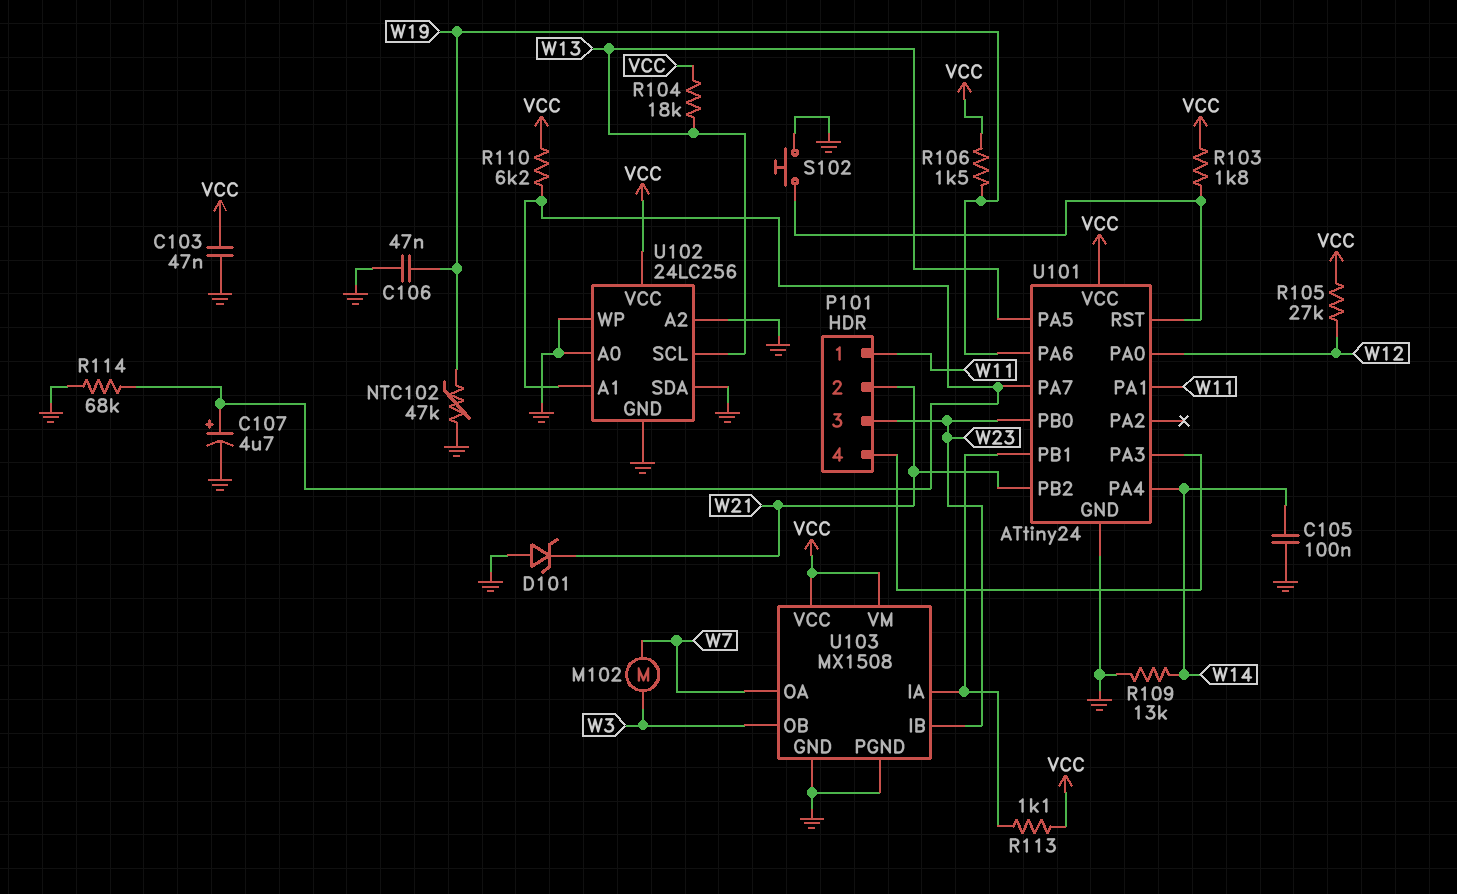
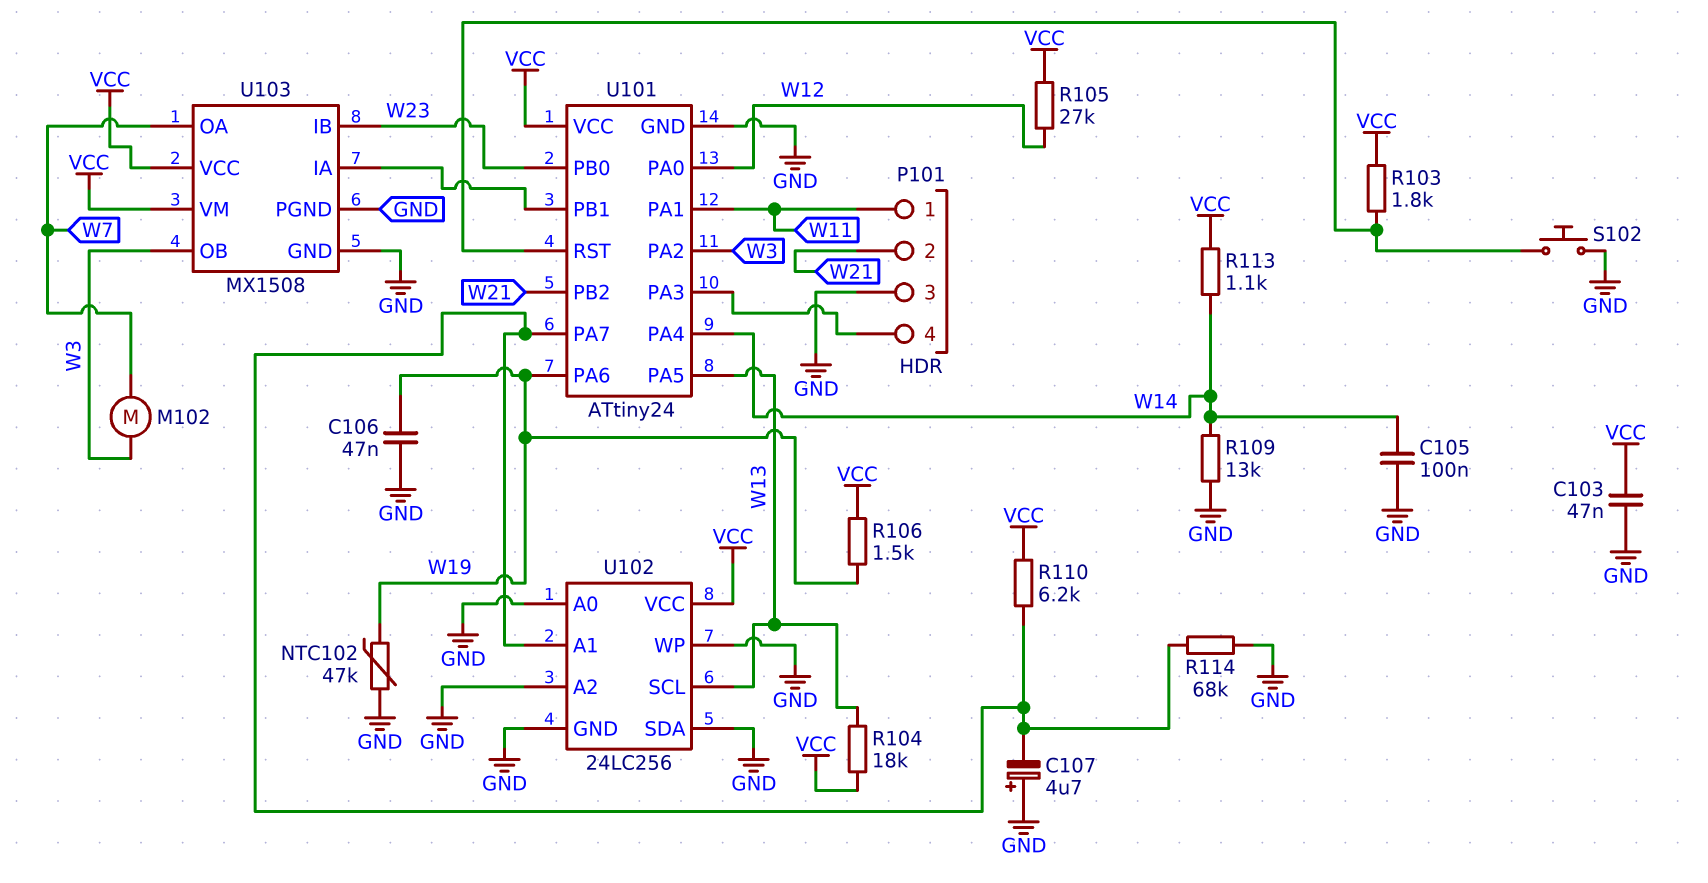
C107: 4.7uF (plus U101/PA7, minus GND) -> 4.7uF (plus GND, minus U101/PA7)
D101: zener (A GND, K W21) -> none
P101 pin 3: W23 -> GND
R113: 1.1k (U101/PB1, VCC) -> 1.1k (VCC, W14)
U101 pin PA2: none -> W3

